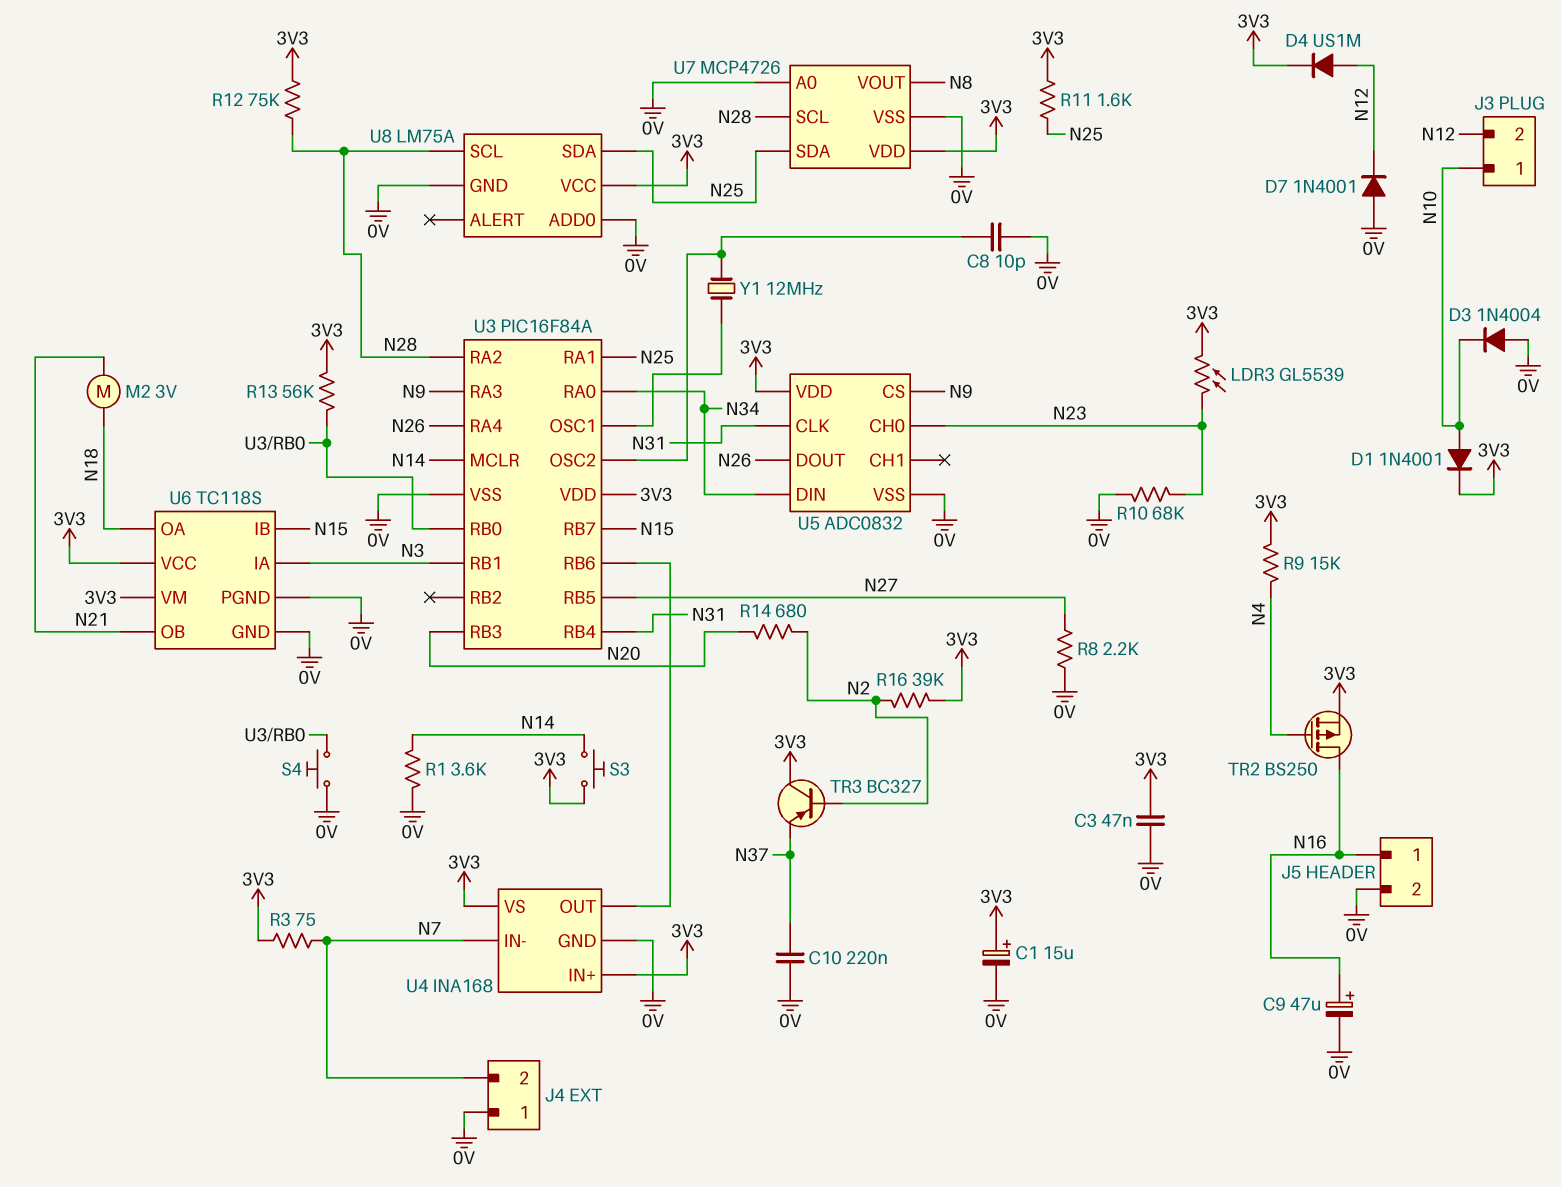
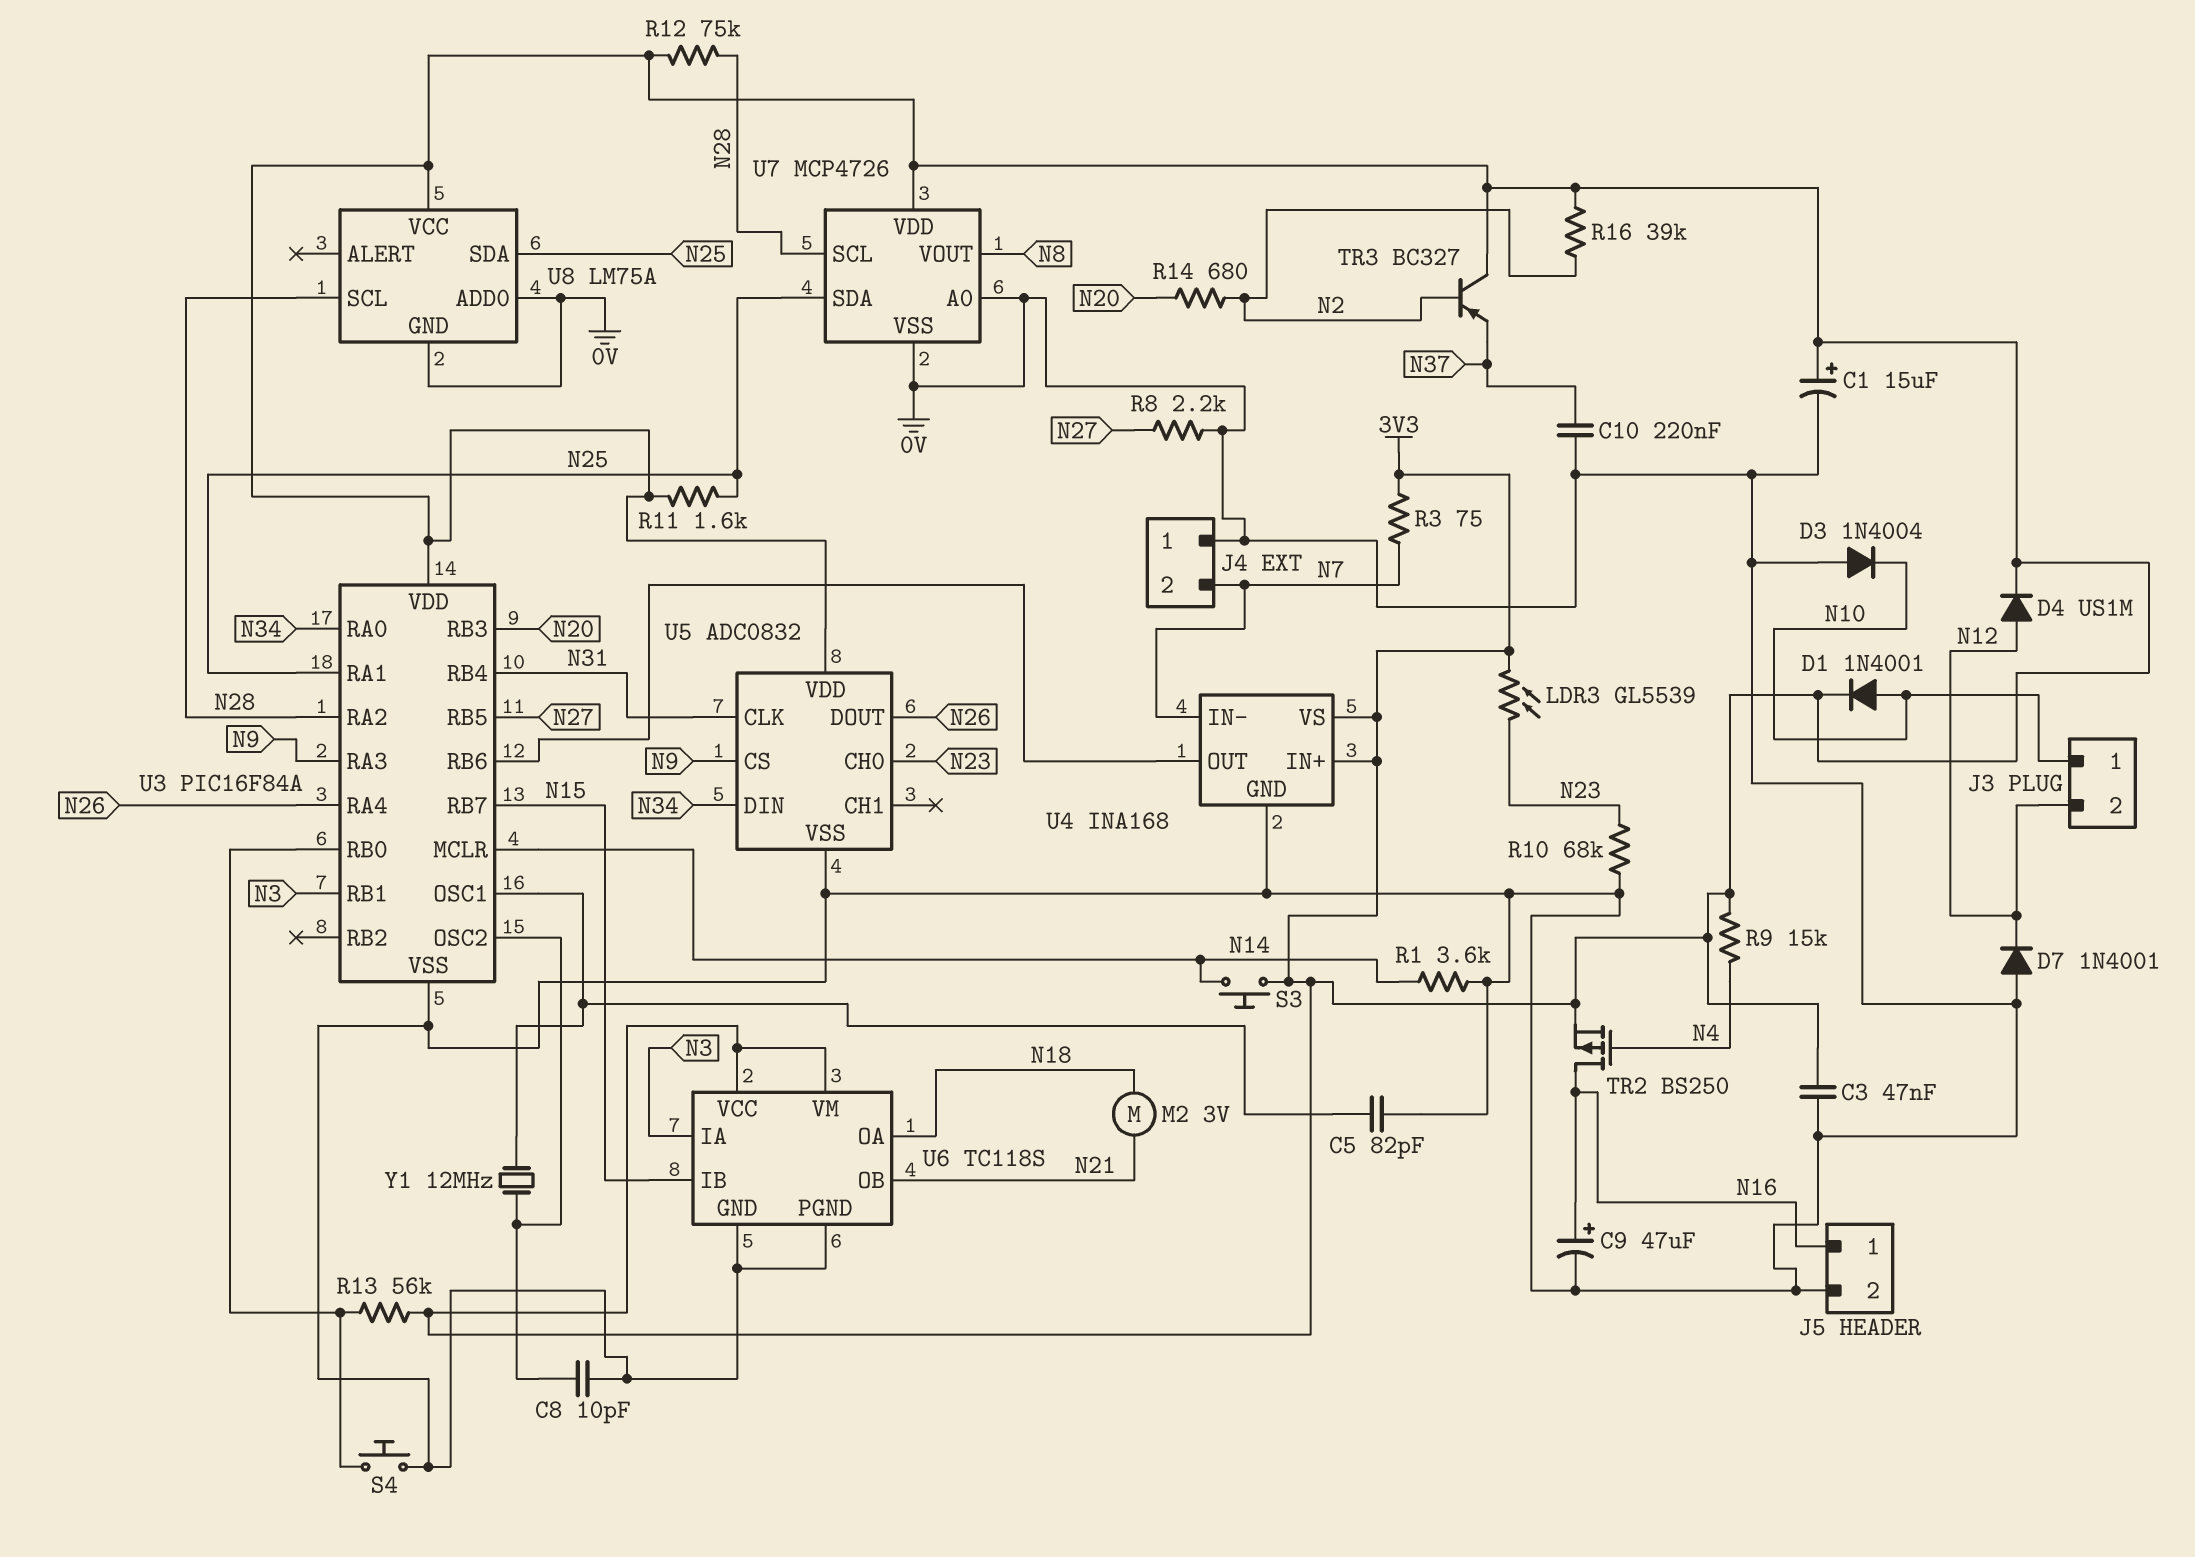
C5: none -> 82pF (0V, U3/OSC1)

